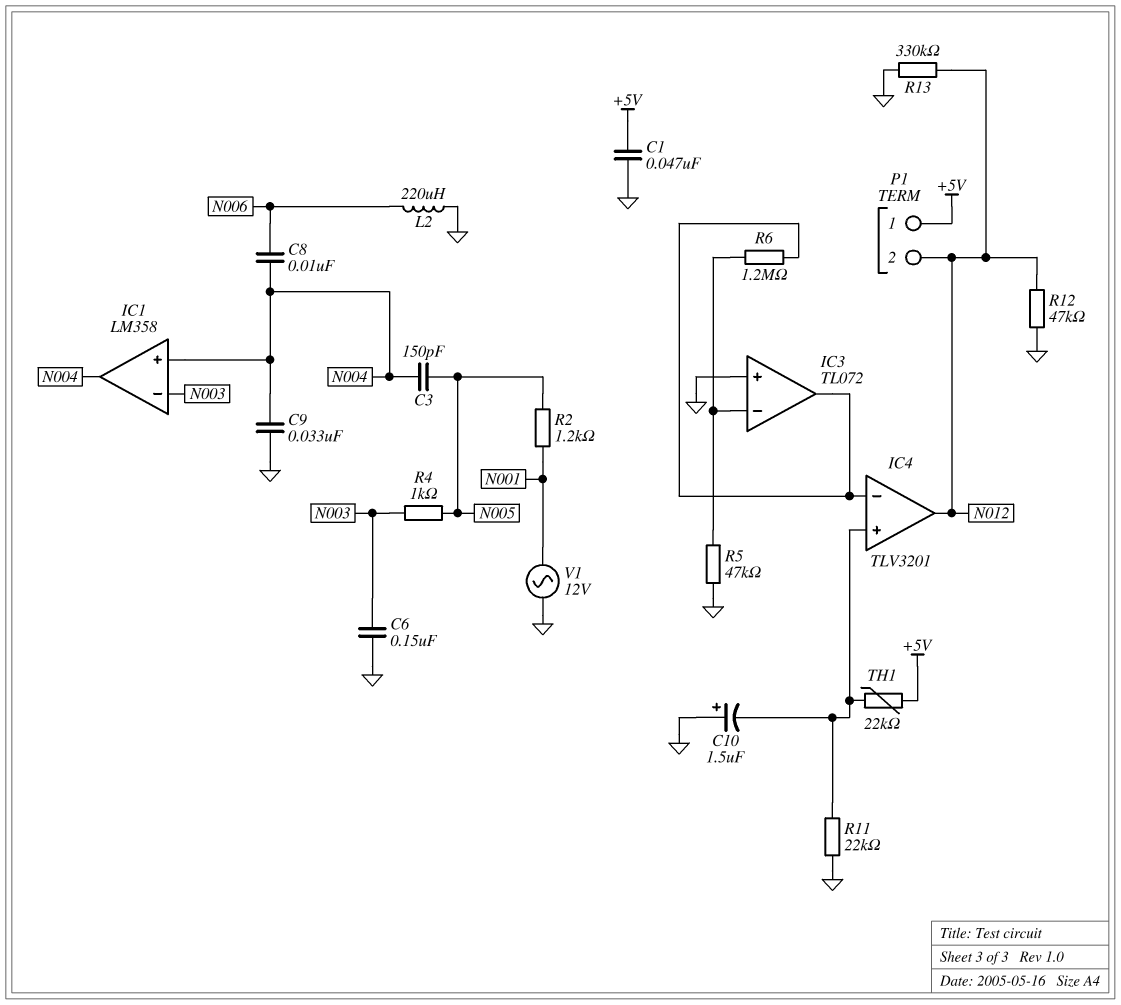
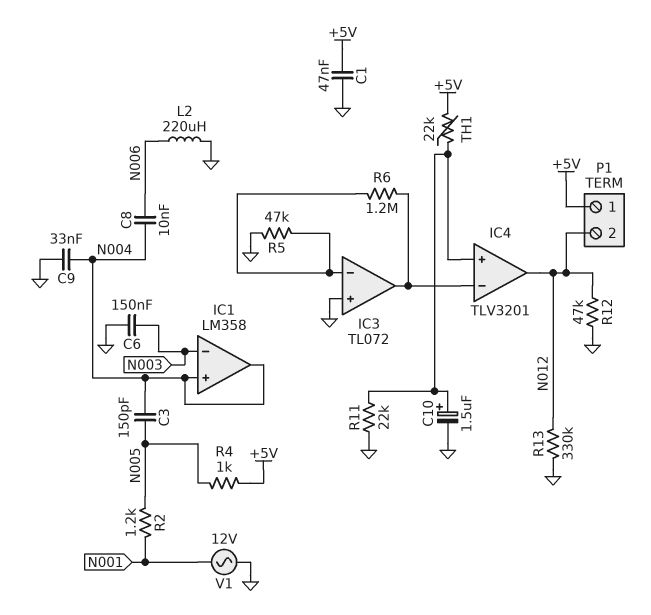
C10: 1.5uF (plus GND, minus IC4/in+) -> 1.5uF (plus IC4/in+, minus GND)
R4: 1k (N003, N005) -> 1k (+5V, N005)

